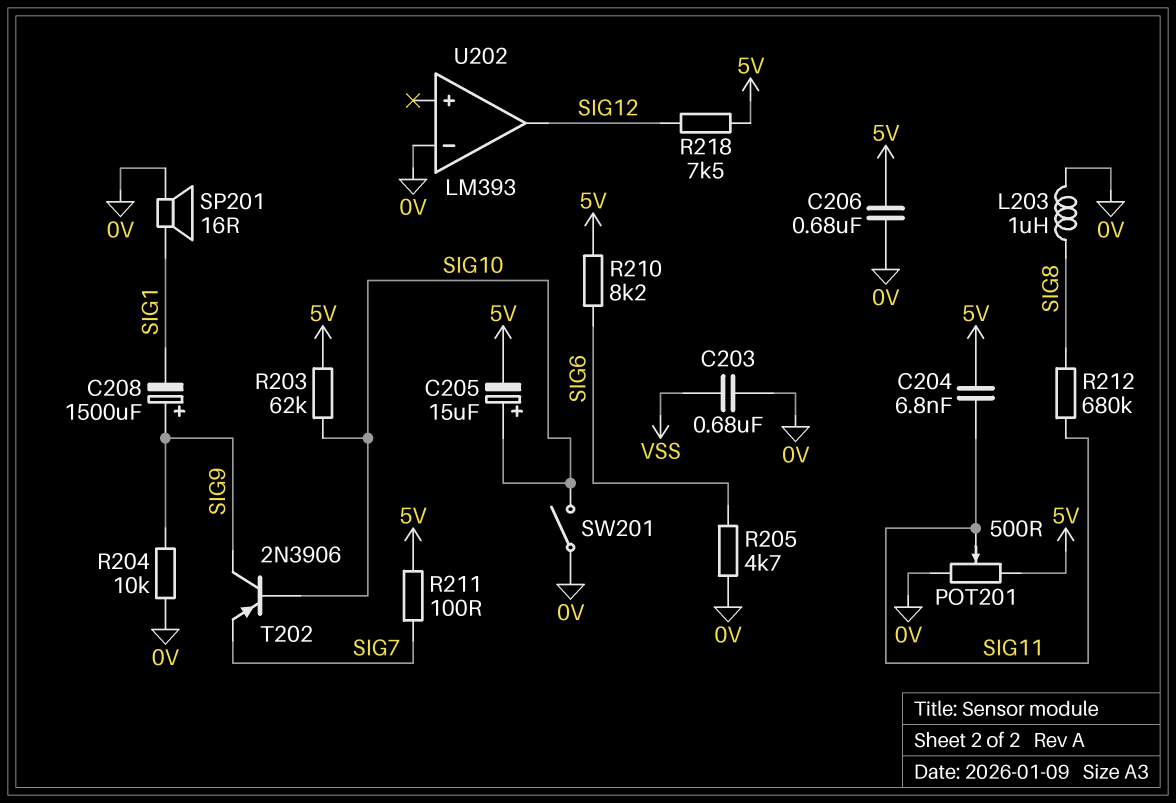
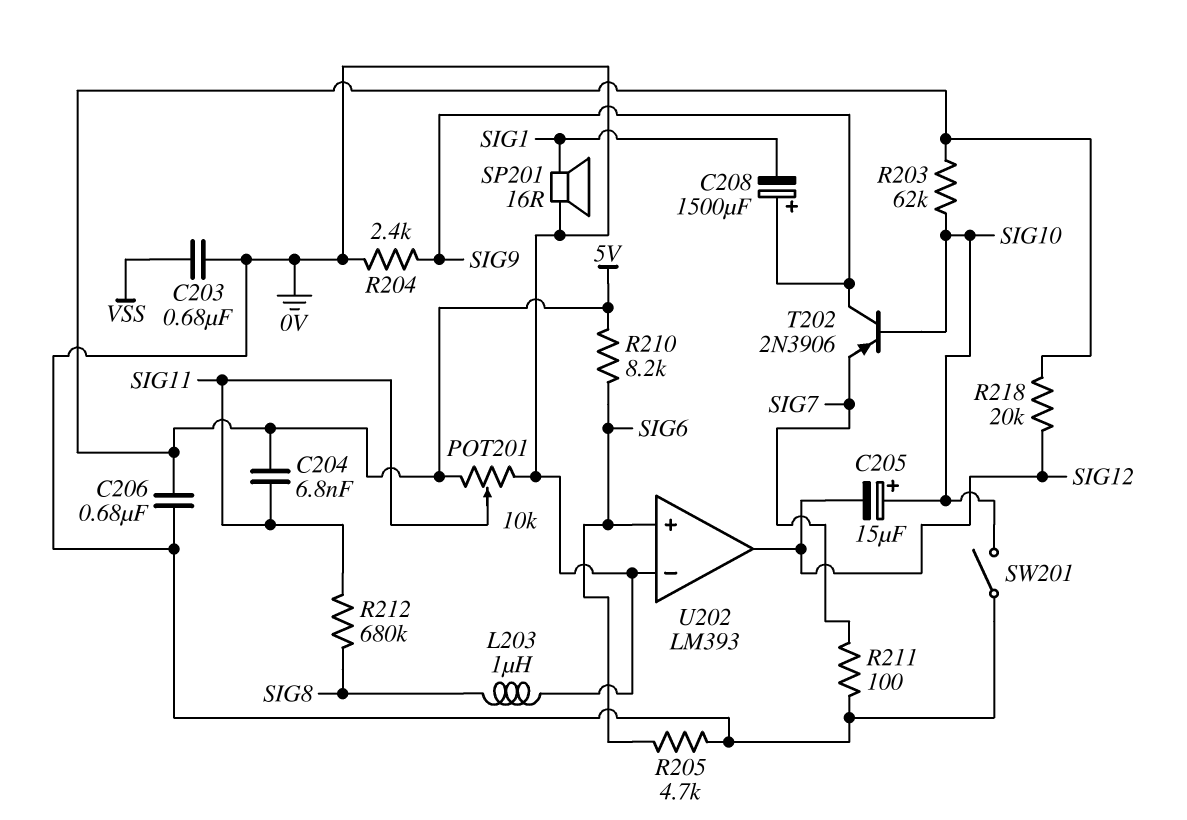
C205: 15uF (plus SIG10, minus 5V) -> 15uF (plus SIG10, minus SIG12)
POT201: 500 (0V, 5V, wiper SIG11) -> 10k (0V, 5V, wiper SIG11)
R204: 10k (0V, SIG9) -> 2.4k (0V, SIG9)
R211: 100 (5V, SIG7) -> 100 (0V, SIG7)
R218: 7.5k (5V, SIG12) -> 20k (5V, SIG12)
U202 pin in+: none -> SIG6

